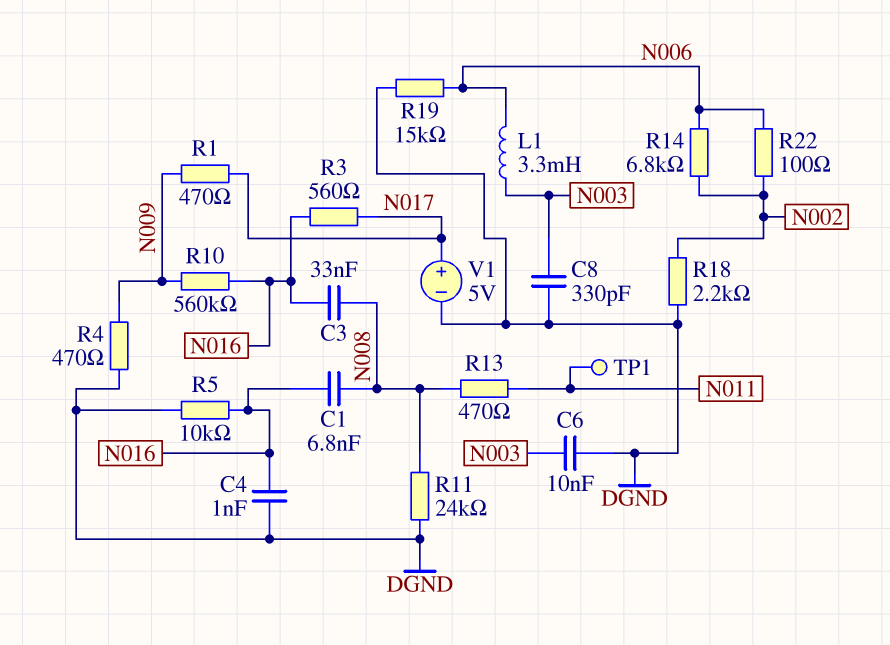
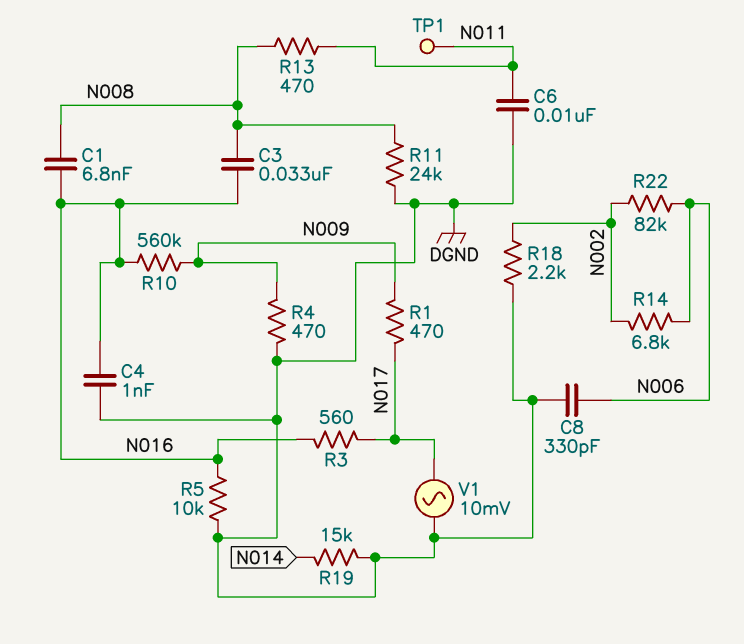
C6: 10nF (DGND, N003) -> 10nF (DGND, N011)
C8: 330pF (DGND, N003) -> 330pF (DGND, N006)
L1: 3.3mH (N003, N006) -> none
R19: 15k (DGND, N006) -> 15k (DGND, N014)
R22: 100 (N002, N006) -> 82k (N002, N006)
V1: 5V (plus N017, minus DGND) -> AC 10mV (DGND, N017)

